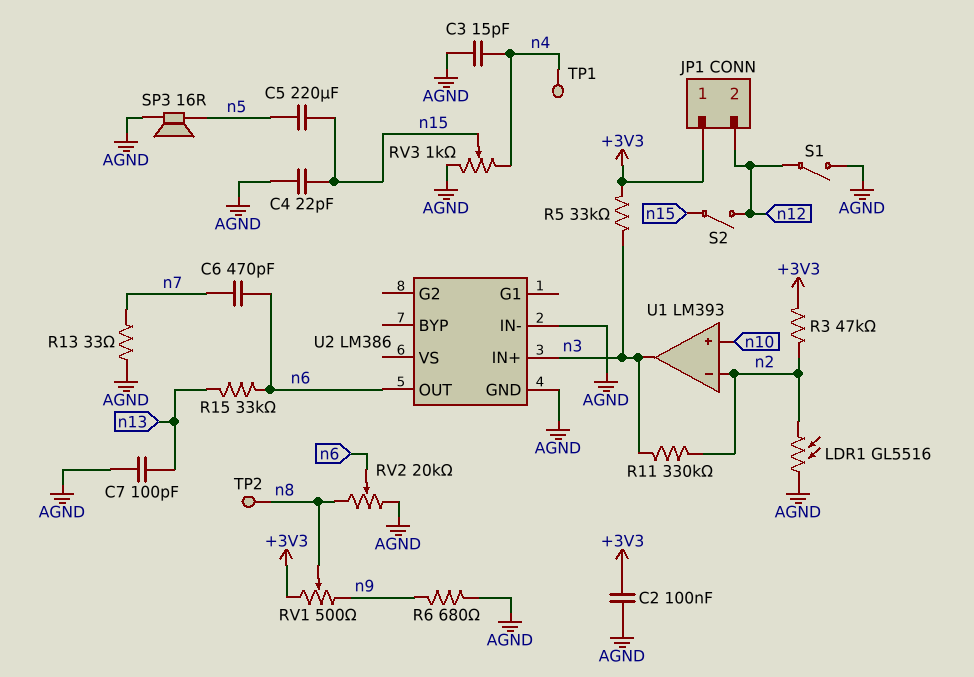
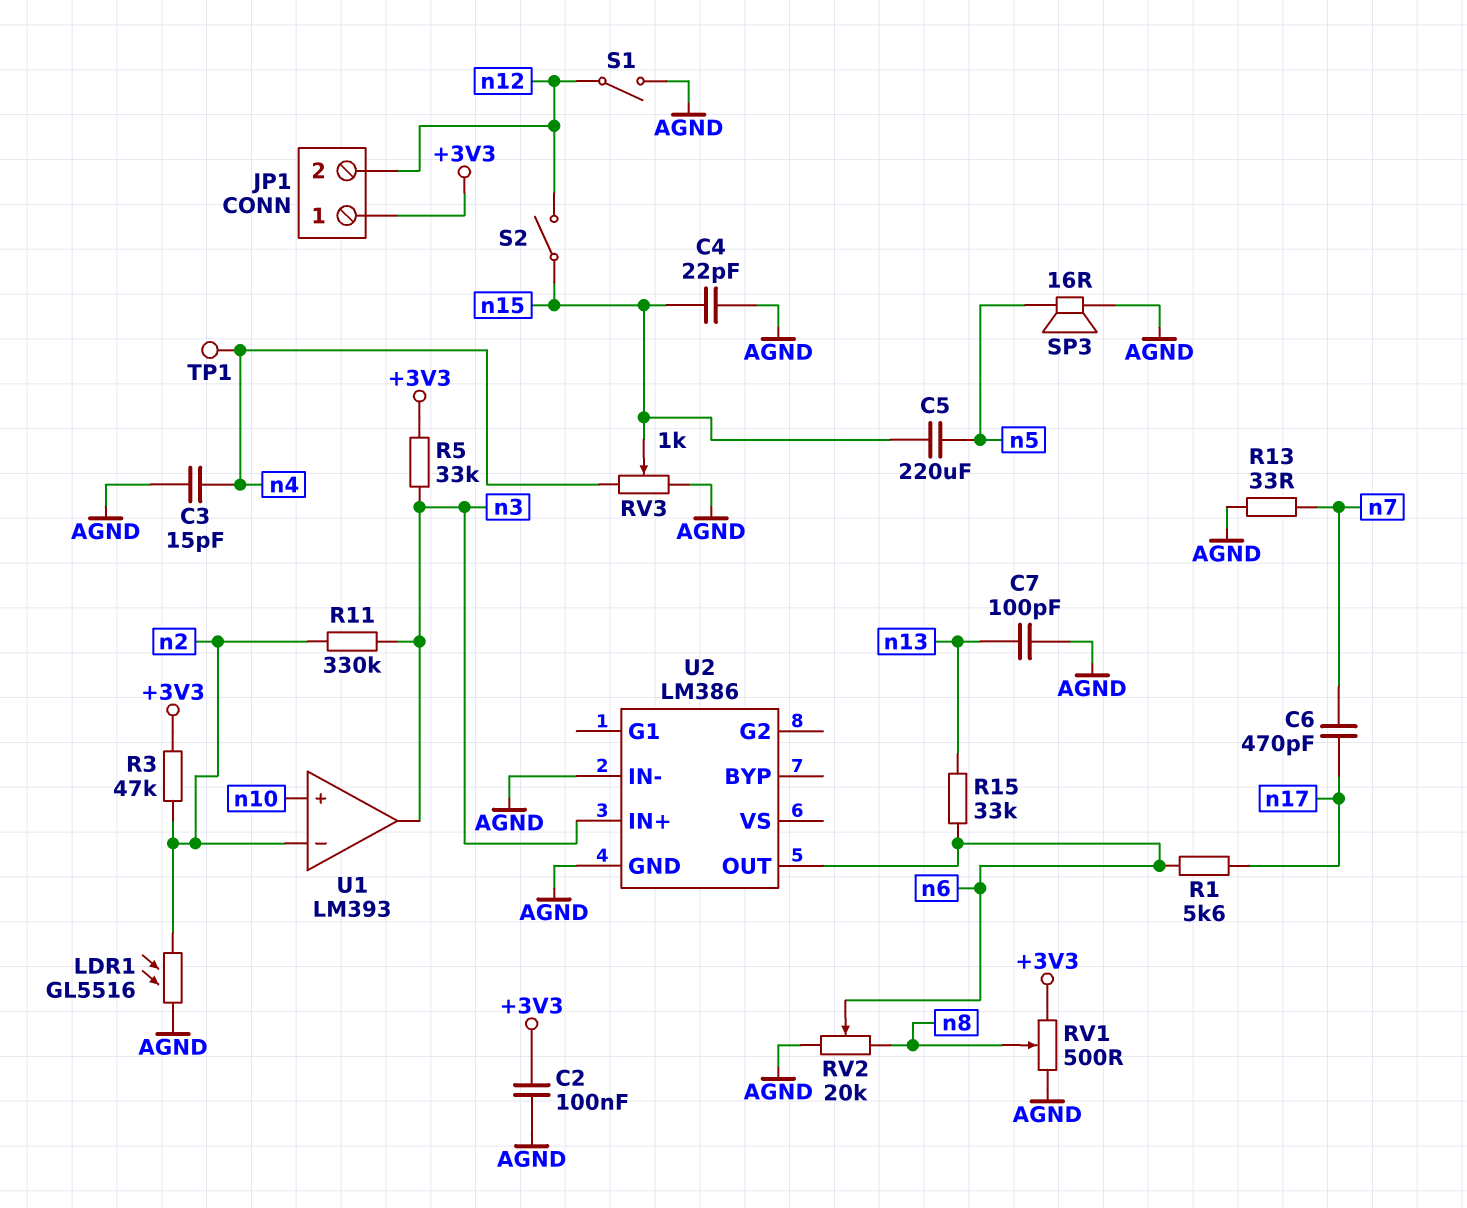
C6: 470pF (n6, n7) -> 470pF (n7, n17)
R1: none -> 5.6k (n6, n17)
R6: 680 (AGND, n9) -> none
RV1: 500 (+3V3, n9, wiper n8) -> 500 (+3V3, AGND, wiper n8)
TP2: test point (n8) -> none

